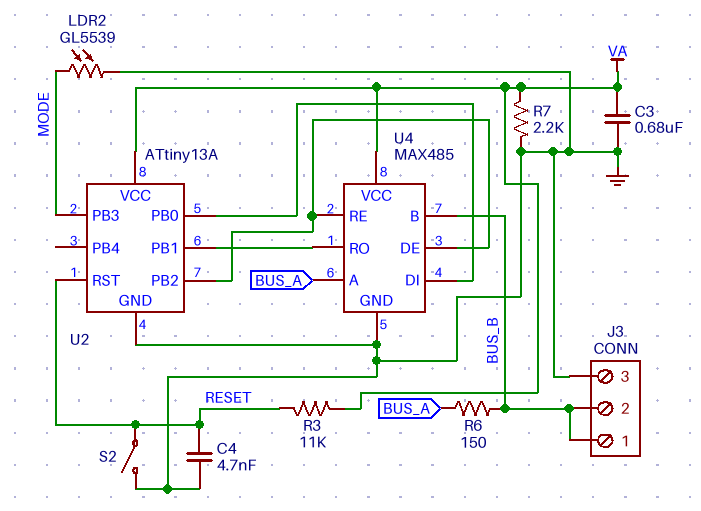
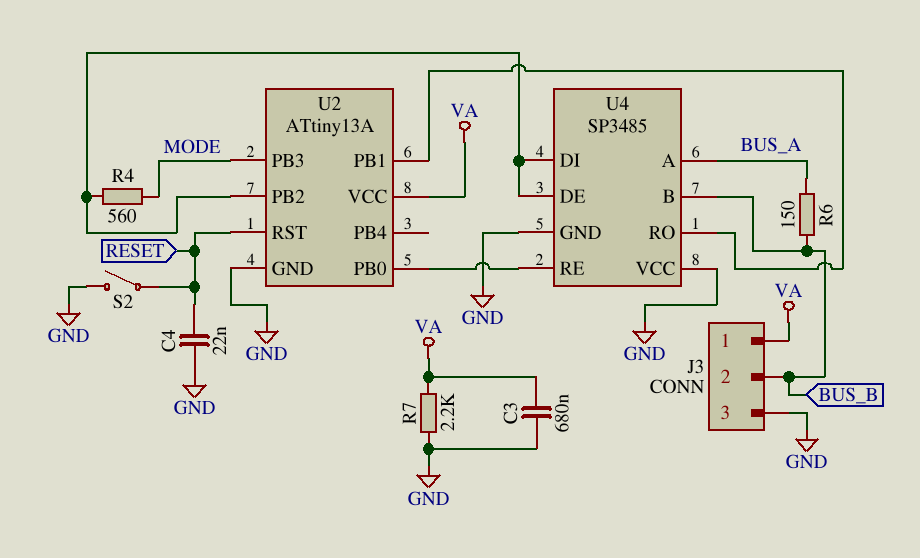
C4: 4.7nF (GND, RESET) -> 22nF (GND, RESET)
J3 pin 1: BUS_B -> VA
LDR2: GL5539 (GND, MODE) -> none
R3: 11k (RESET, VA) -> none
R4: none -> 560 (MODE, U2/PB2)
U4: MAX485 -> SP3485
U4 pin DI: U2/PB0 -> U2/PB2
U4 pin RE: U2/PB2 -> U2/PB0
U4 pin VCC: VA -> GND

